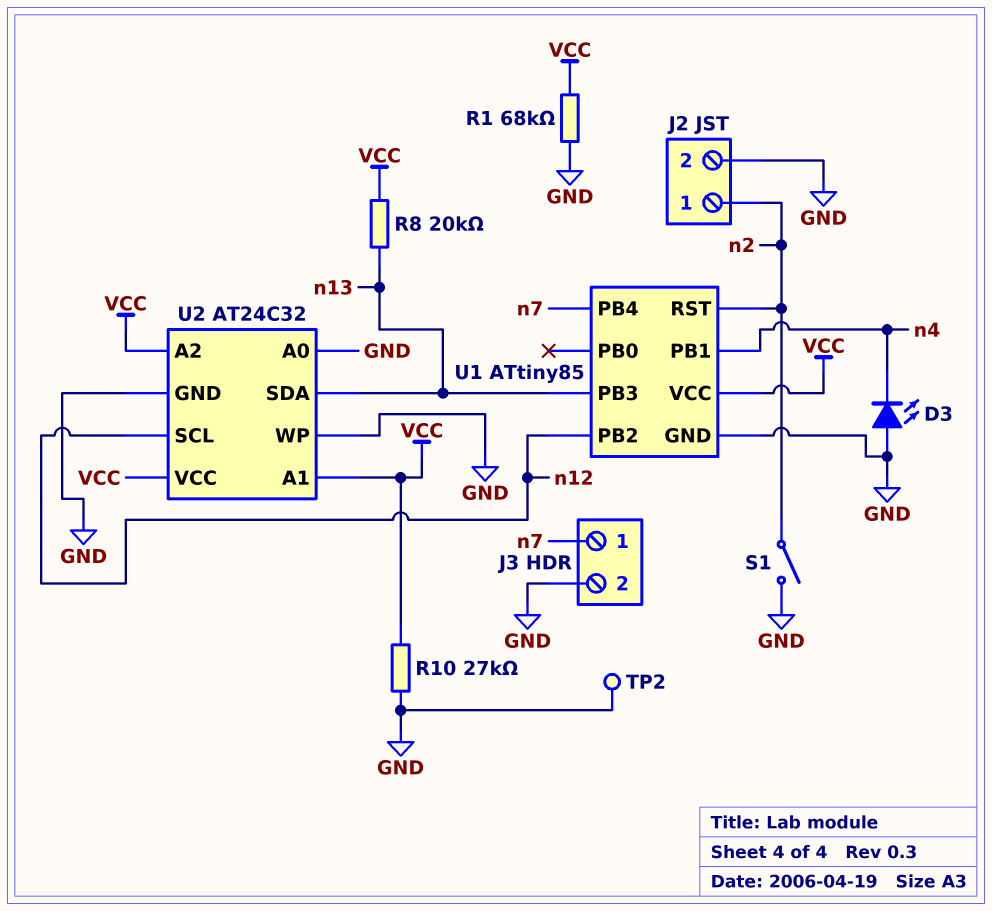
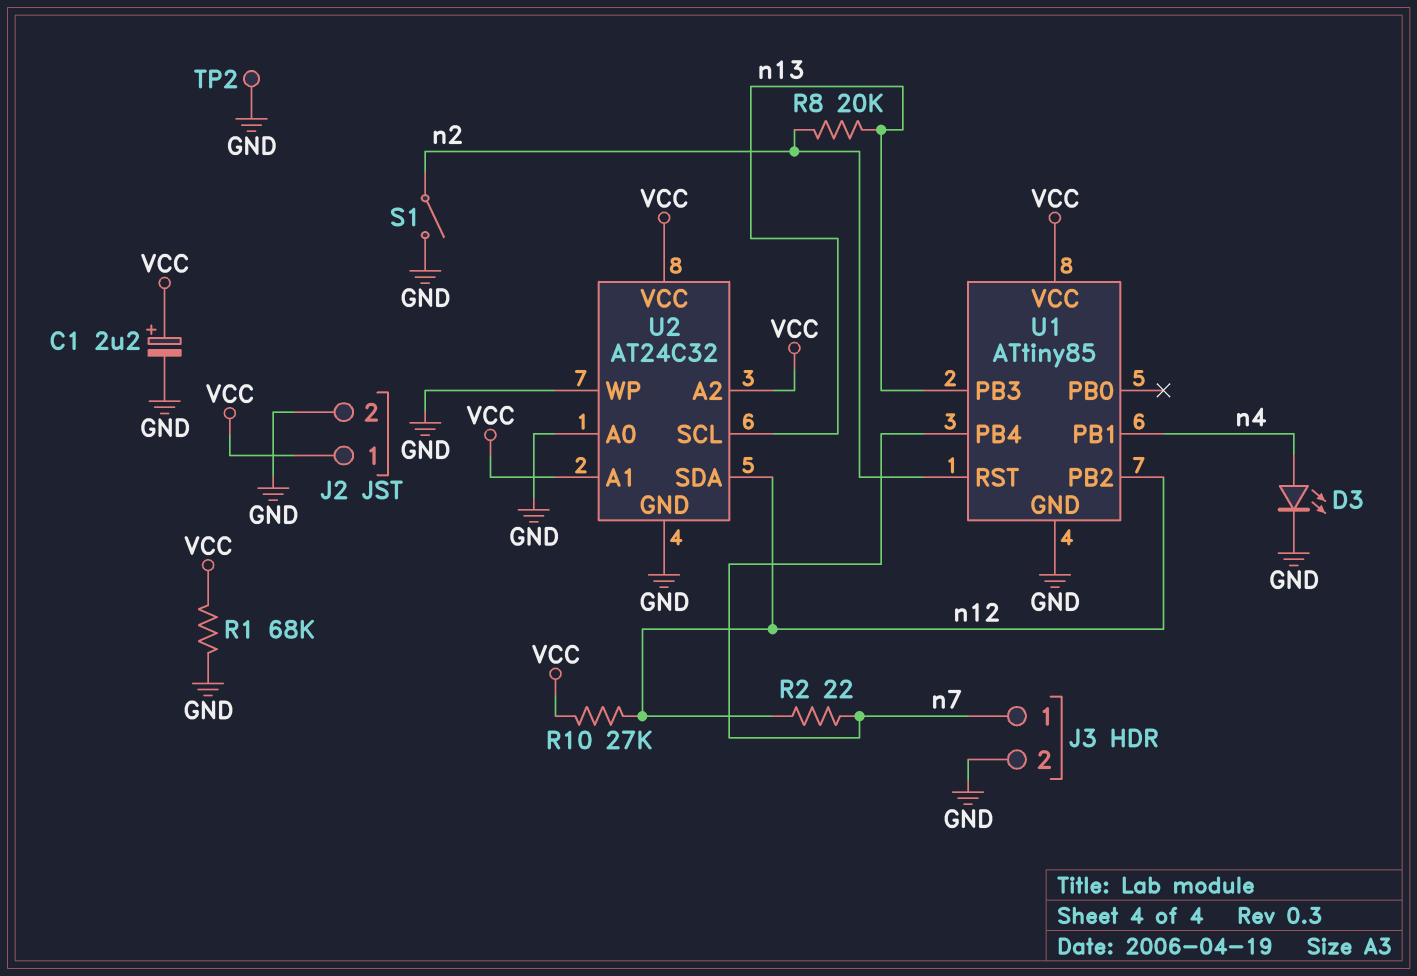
C1: none -> 2.2uF (plus VCC, minus GND)
D3: LED (A GND, K n4) -> LED (A n4, K GND)
J2 pin 1: n2 -> VCC
R2: none -> 22 (n7, n12)
R8: 20k (VCC, n13) -> 20k (n2, n13)
R10: 27k (GND, VCC) -> 27k (VCC, n12)
U2 pin SCL: n12 -> n13
U2 pin SDA: n13 -> n12

